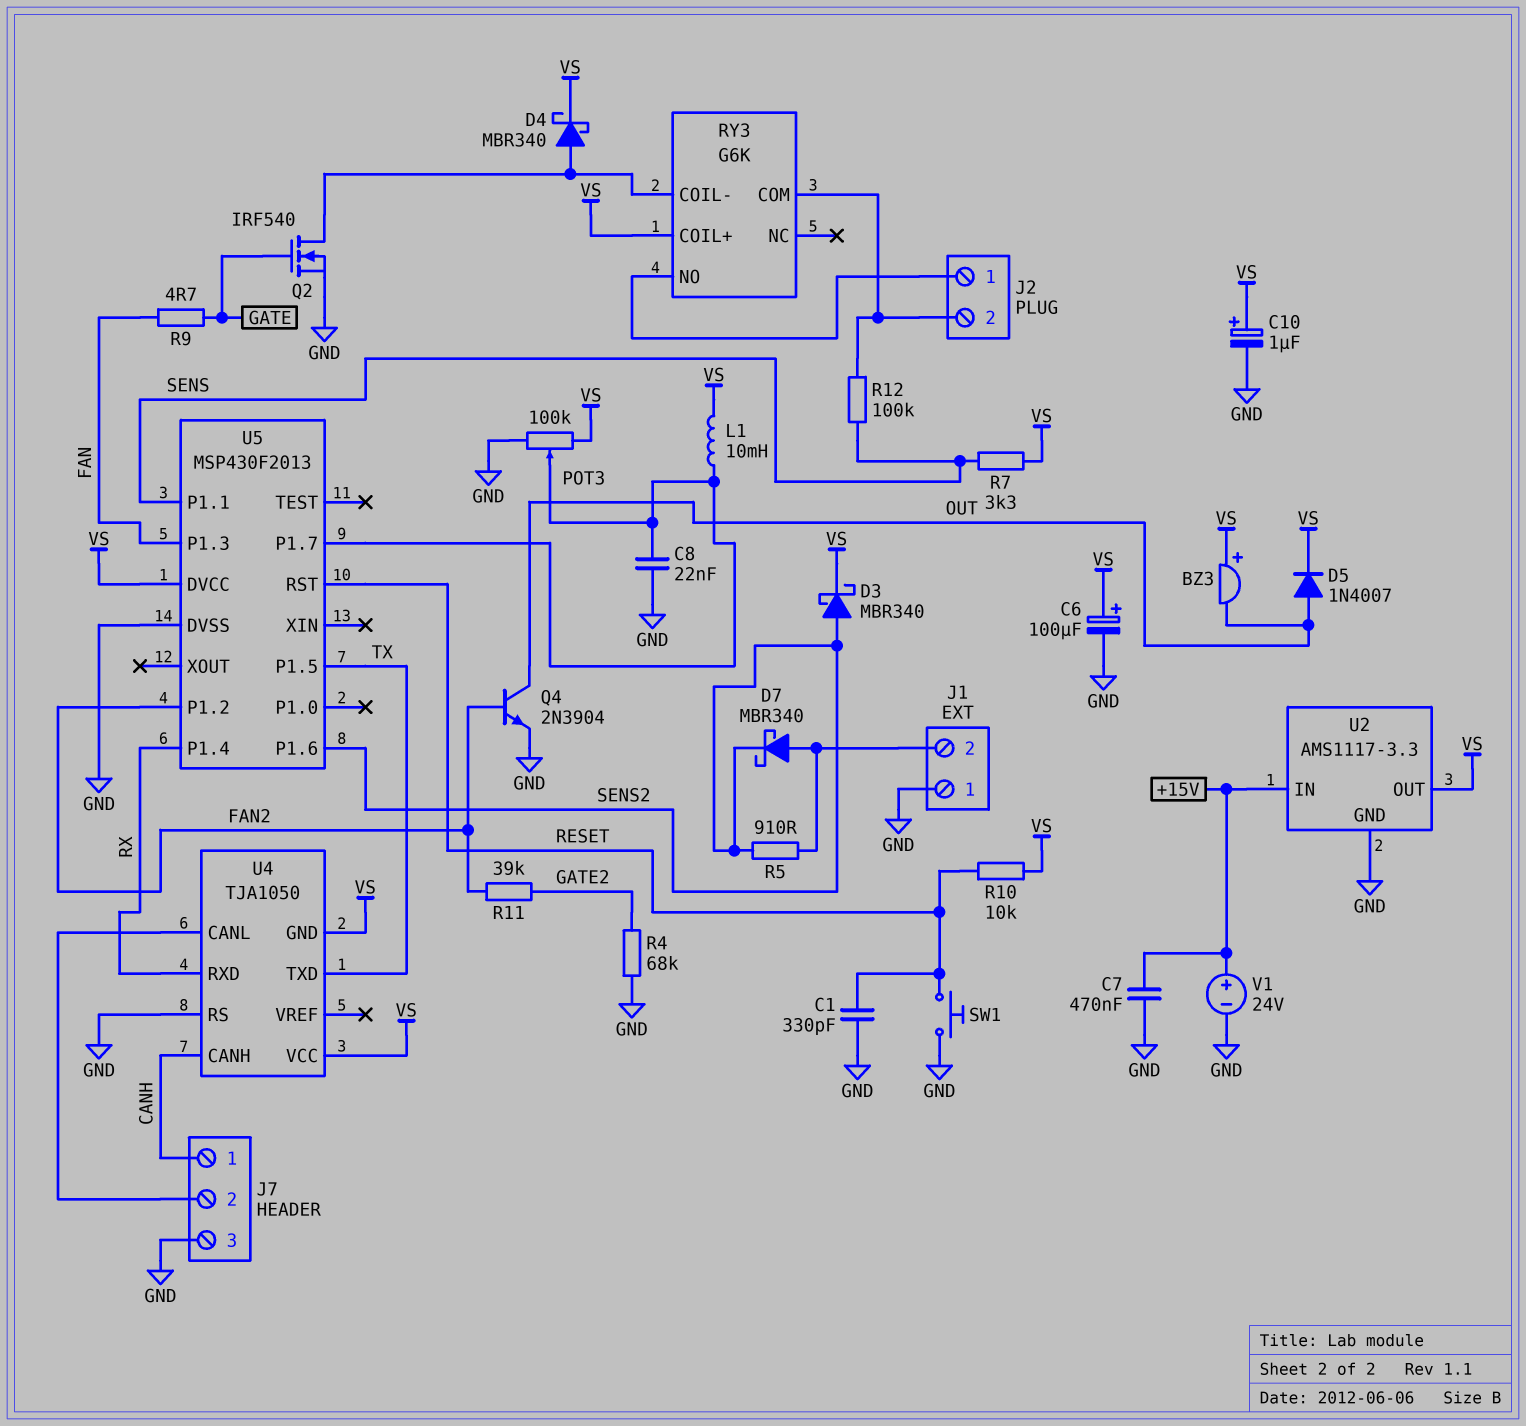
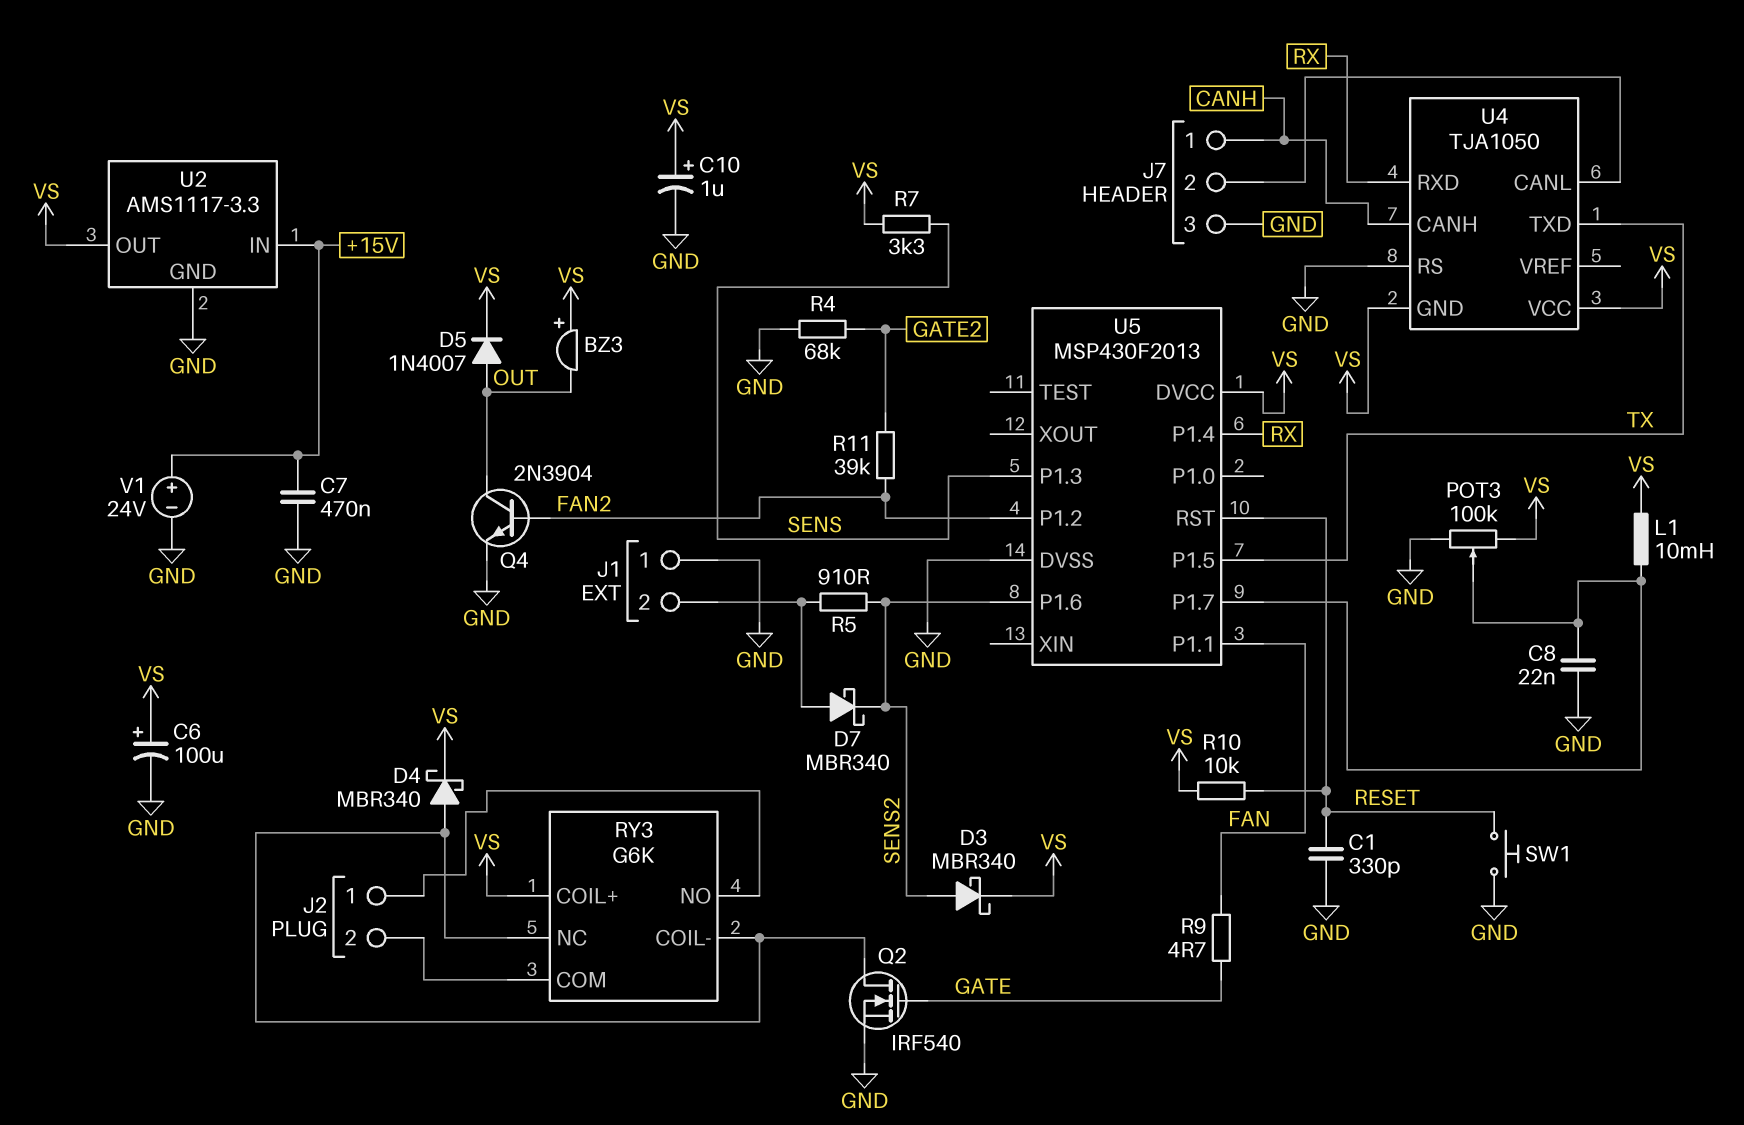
R12: 100k (J2/2, SENS) -> none
RY3 pin NC: none -> RY3/COIL-
U5 pin P1.1: SENS -> FAN
U5 pin P1.3: FAN -> SENS

